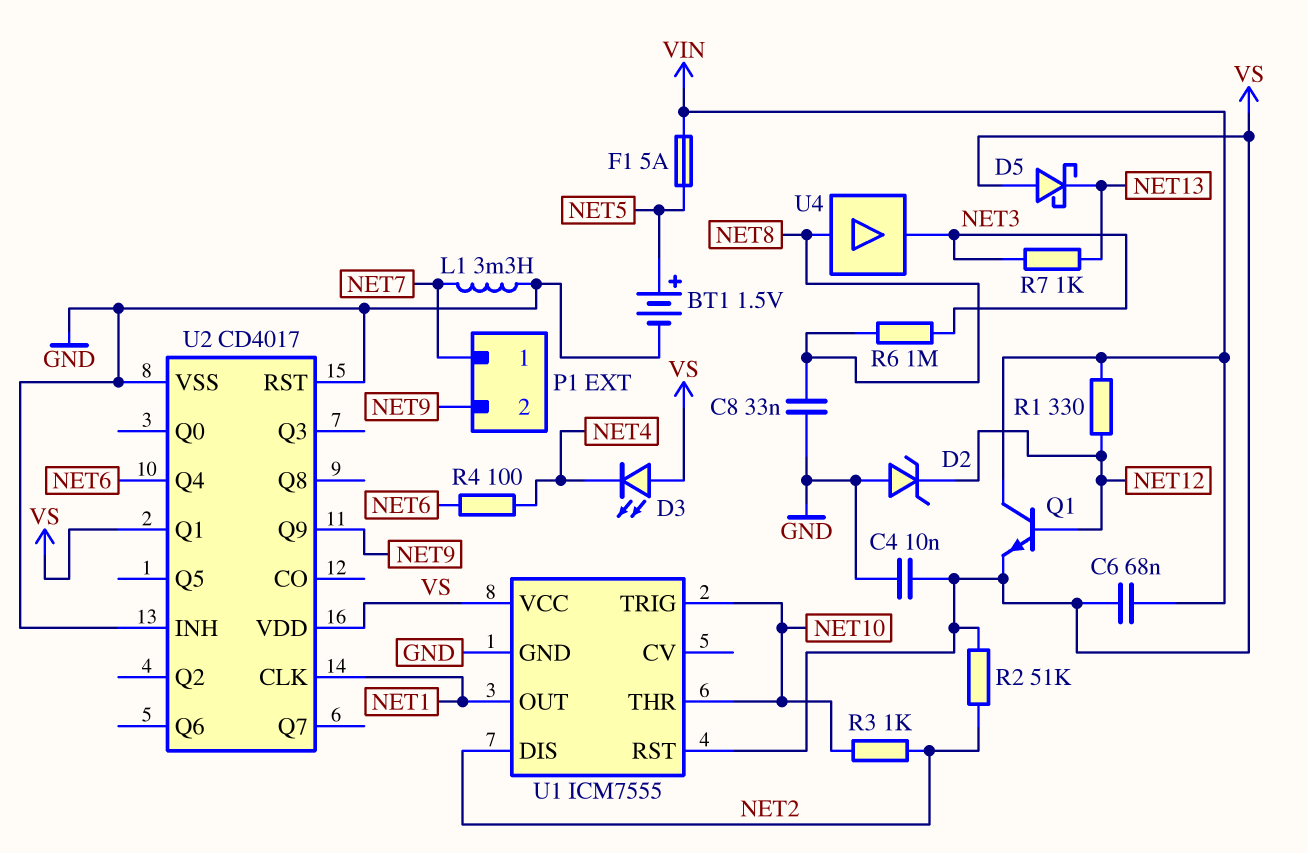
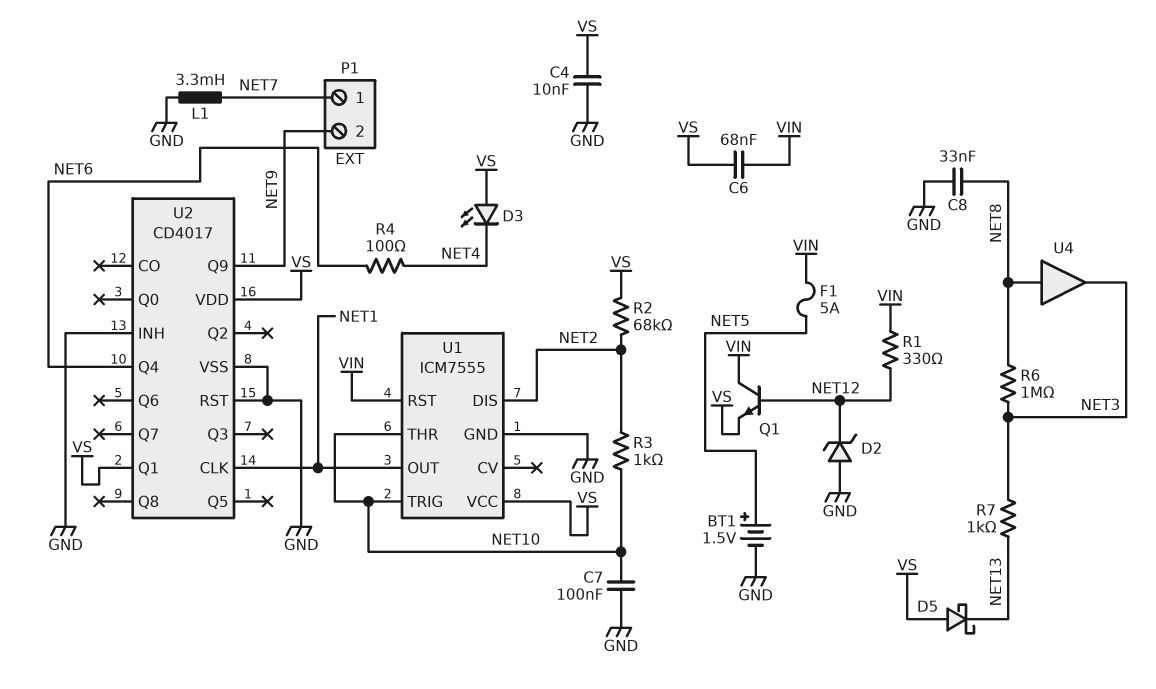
C7: none -> 100nF (GND, NET10)
R2: 51k (NET2, VS) -> 68k (NET2, VS)
U1 pin RST: VS -> VIN

